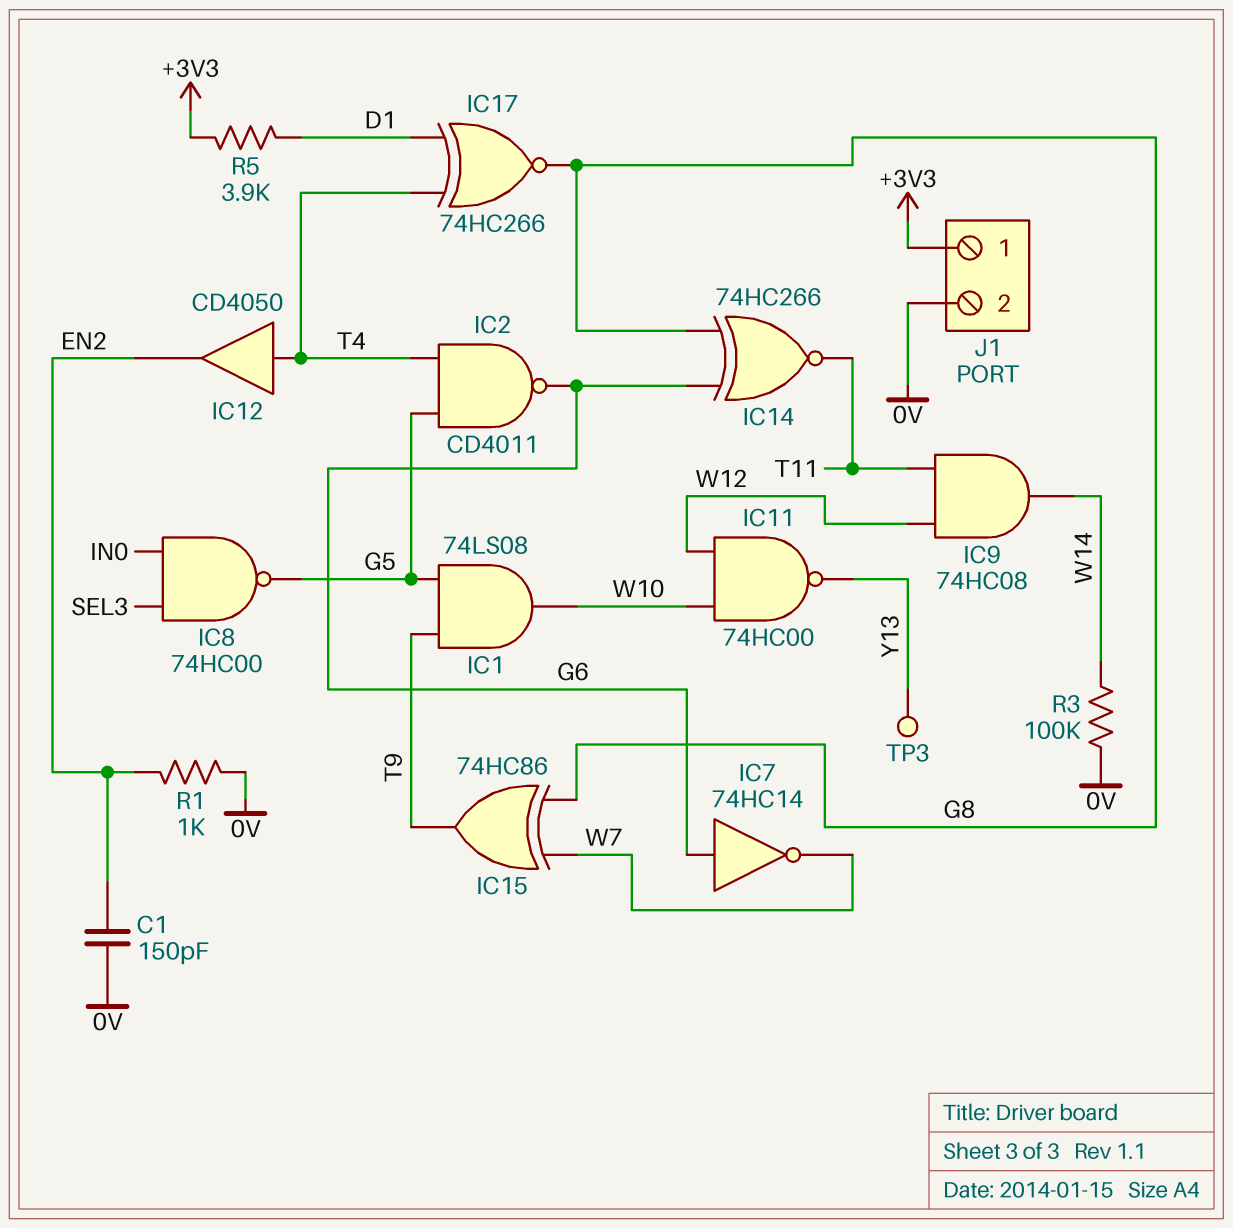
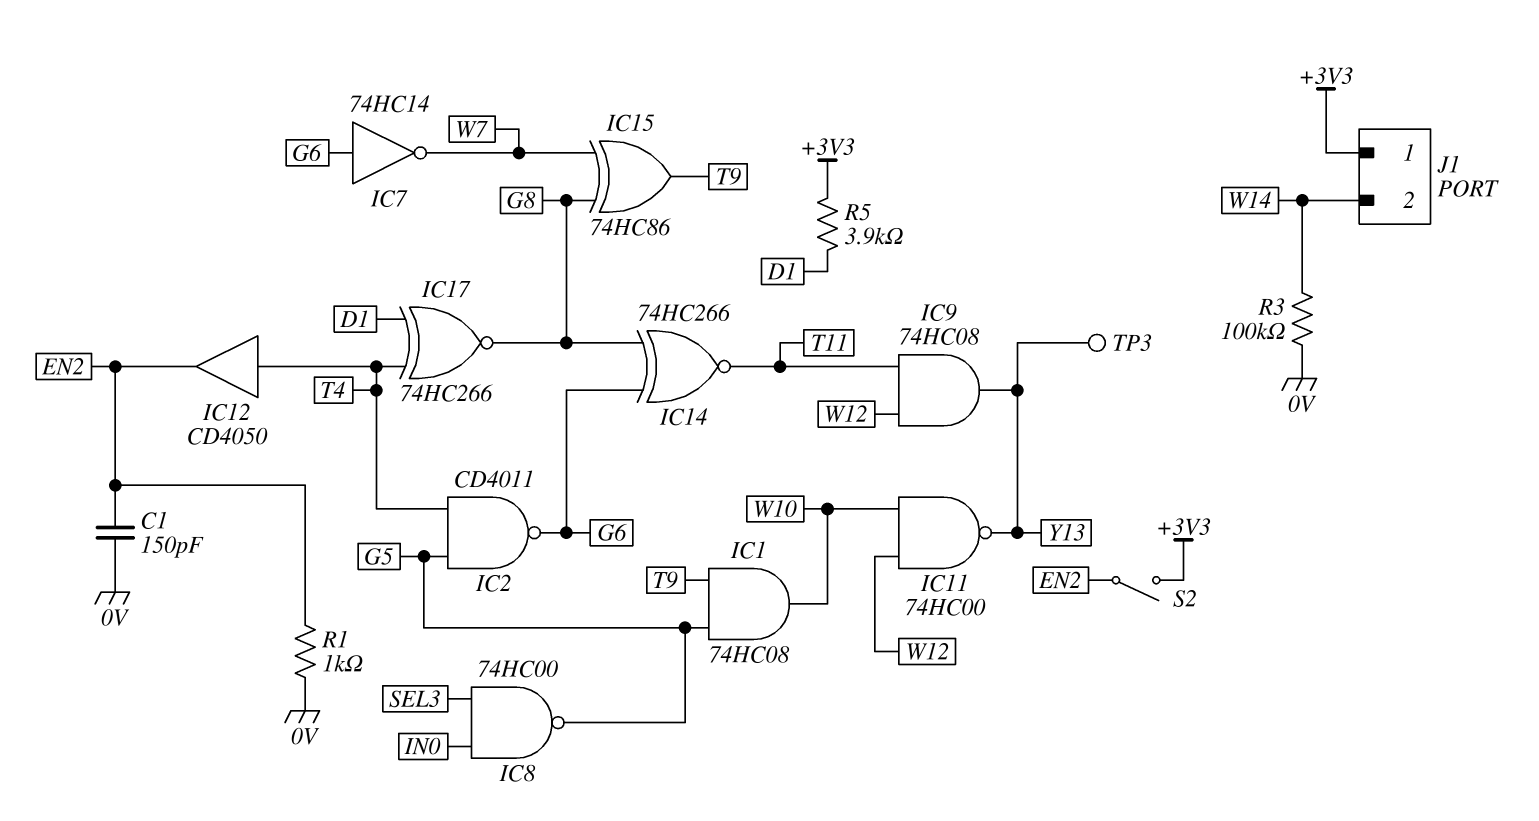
IC1: AND 74LS08 (in G5, in T9, out W10) -> AND 74HC08 (in G5, in T9, out W10)
IC9: AND 74HC08 (in T11, in W12, out W14) -> AND 74HC08 (in T11, in W12, out Y13)
J1 pin 2: 0V -> W14
S2: none -> switch (+3V3, EN2)

